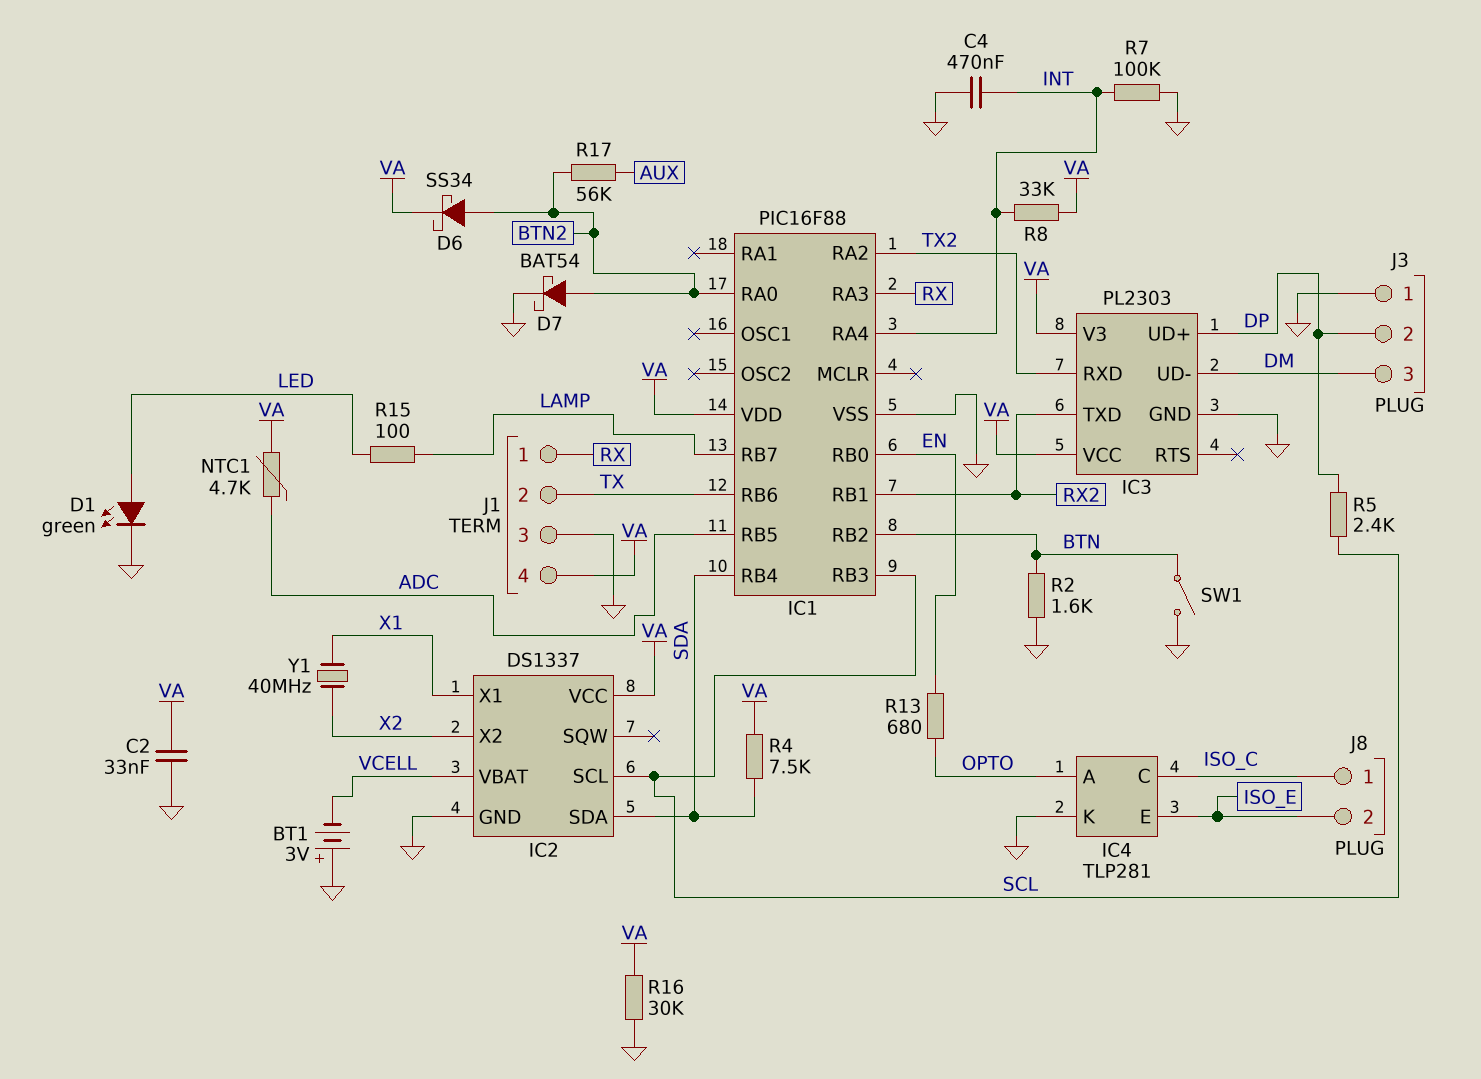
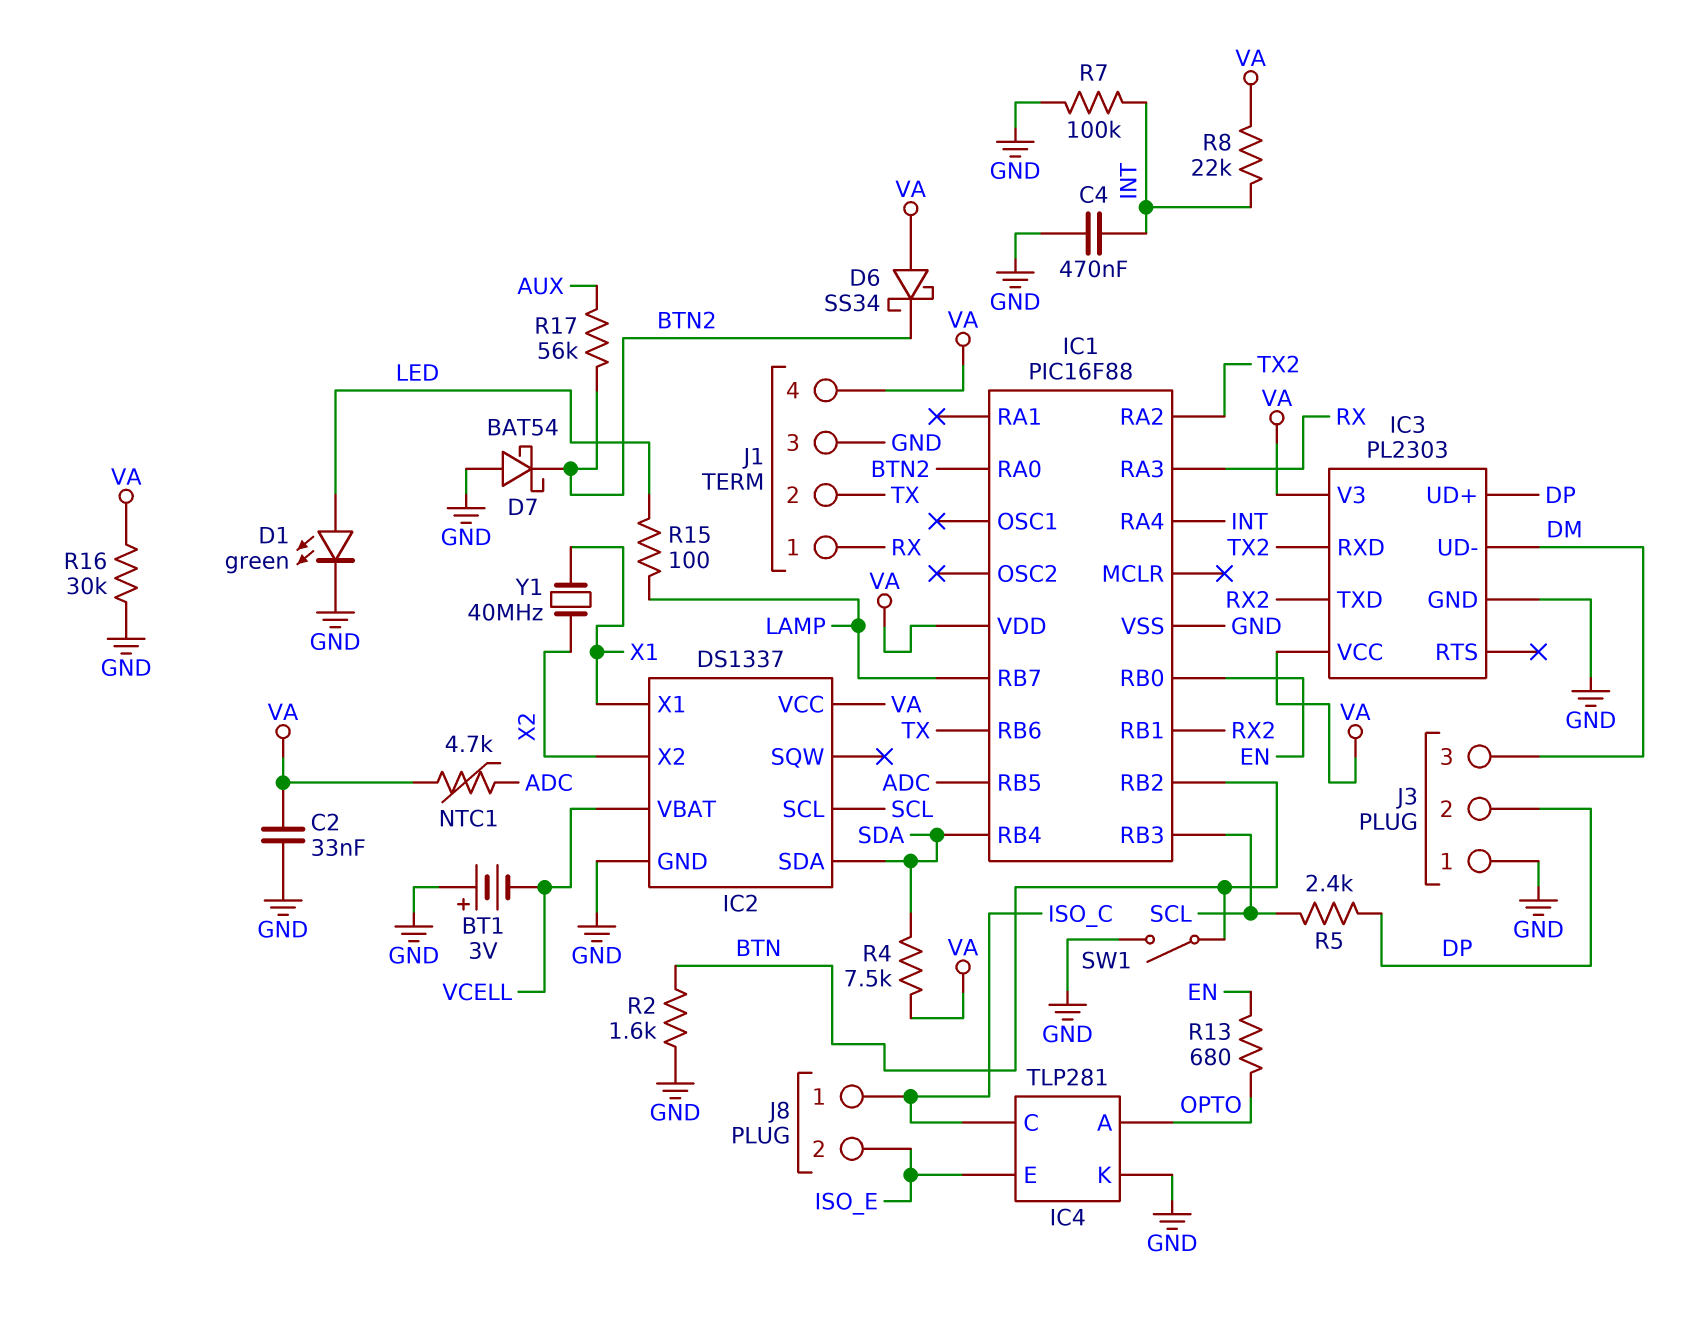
D6: schottky SS34 (A BTN2, K VA) -> schottky SS34 (A VA, K BTN2)
D7: schottky BAT54 (A BTN2, K GND) -> schottky BAT54 (A GND, K BTN2)
R8: 33k (INT, VA) -> 22k (INT, VA)

